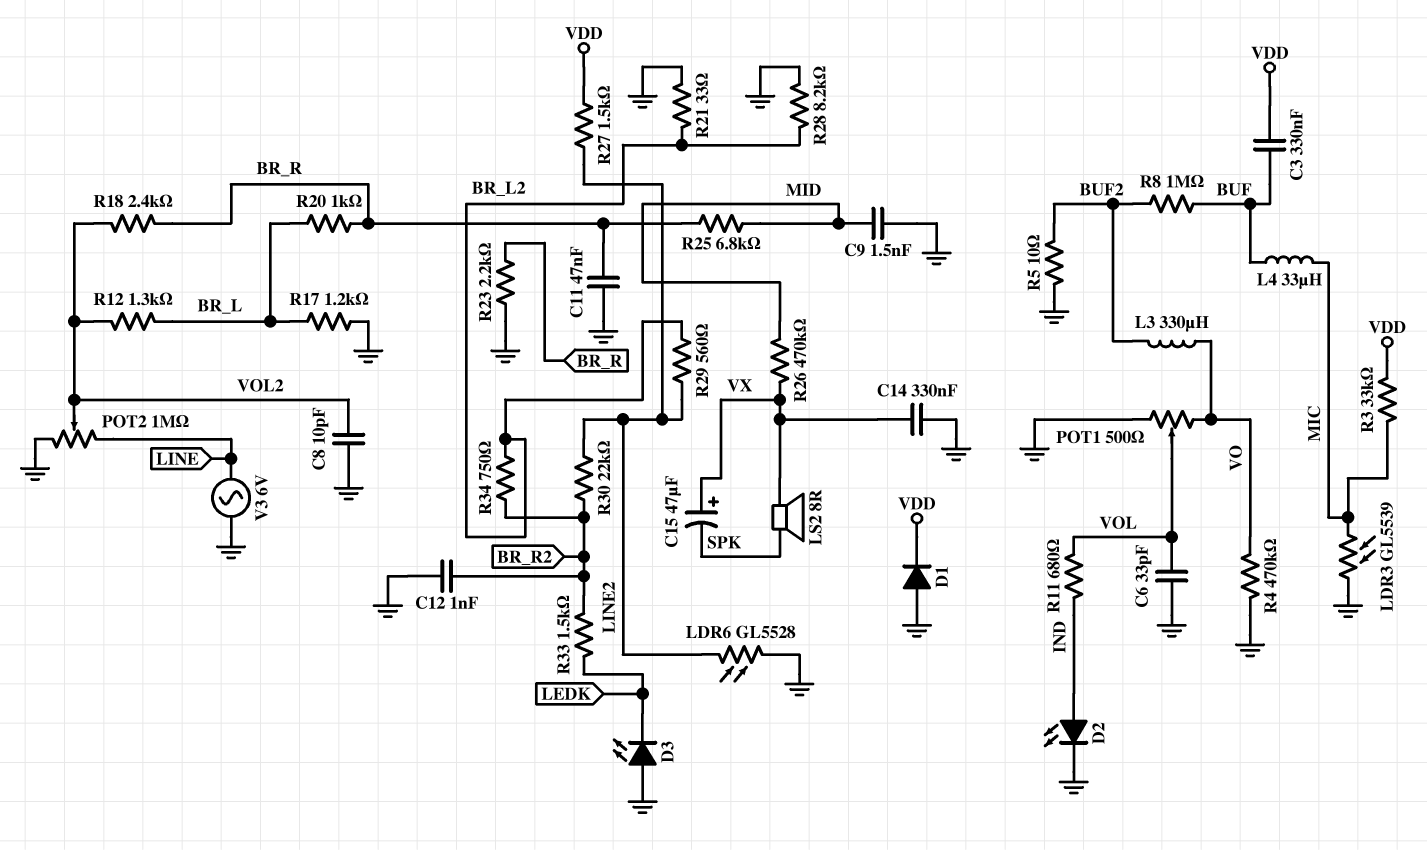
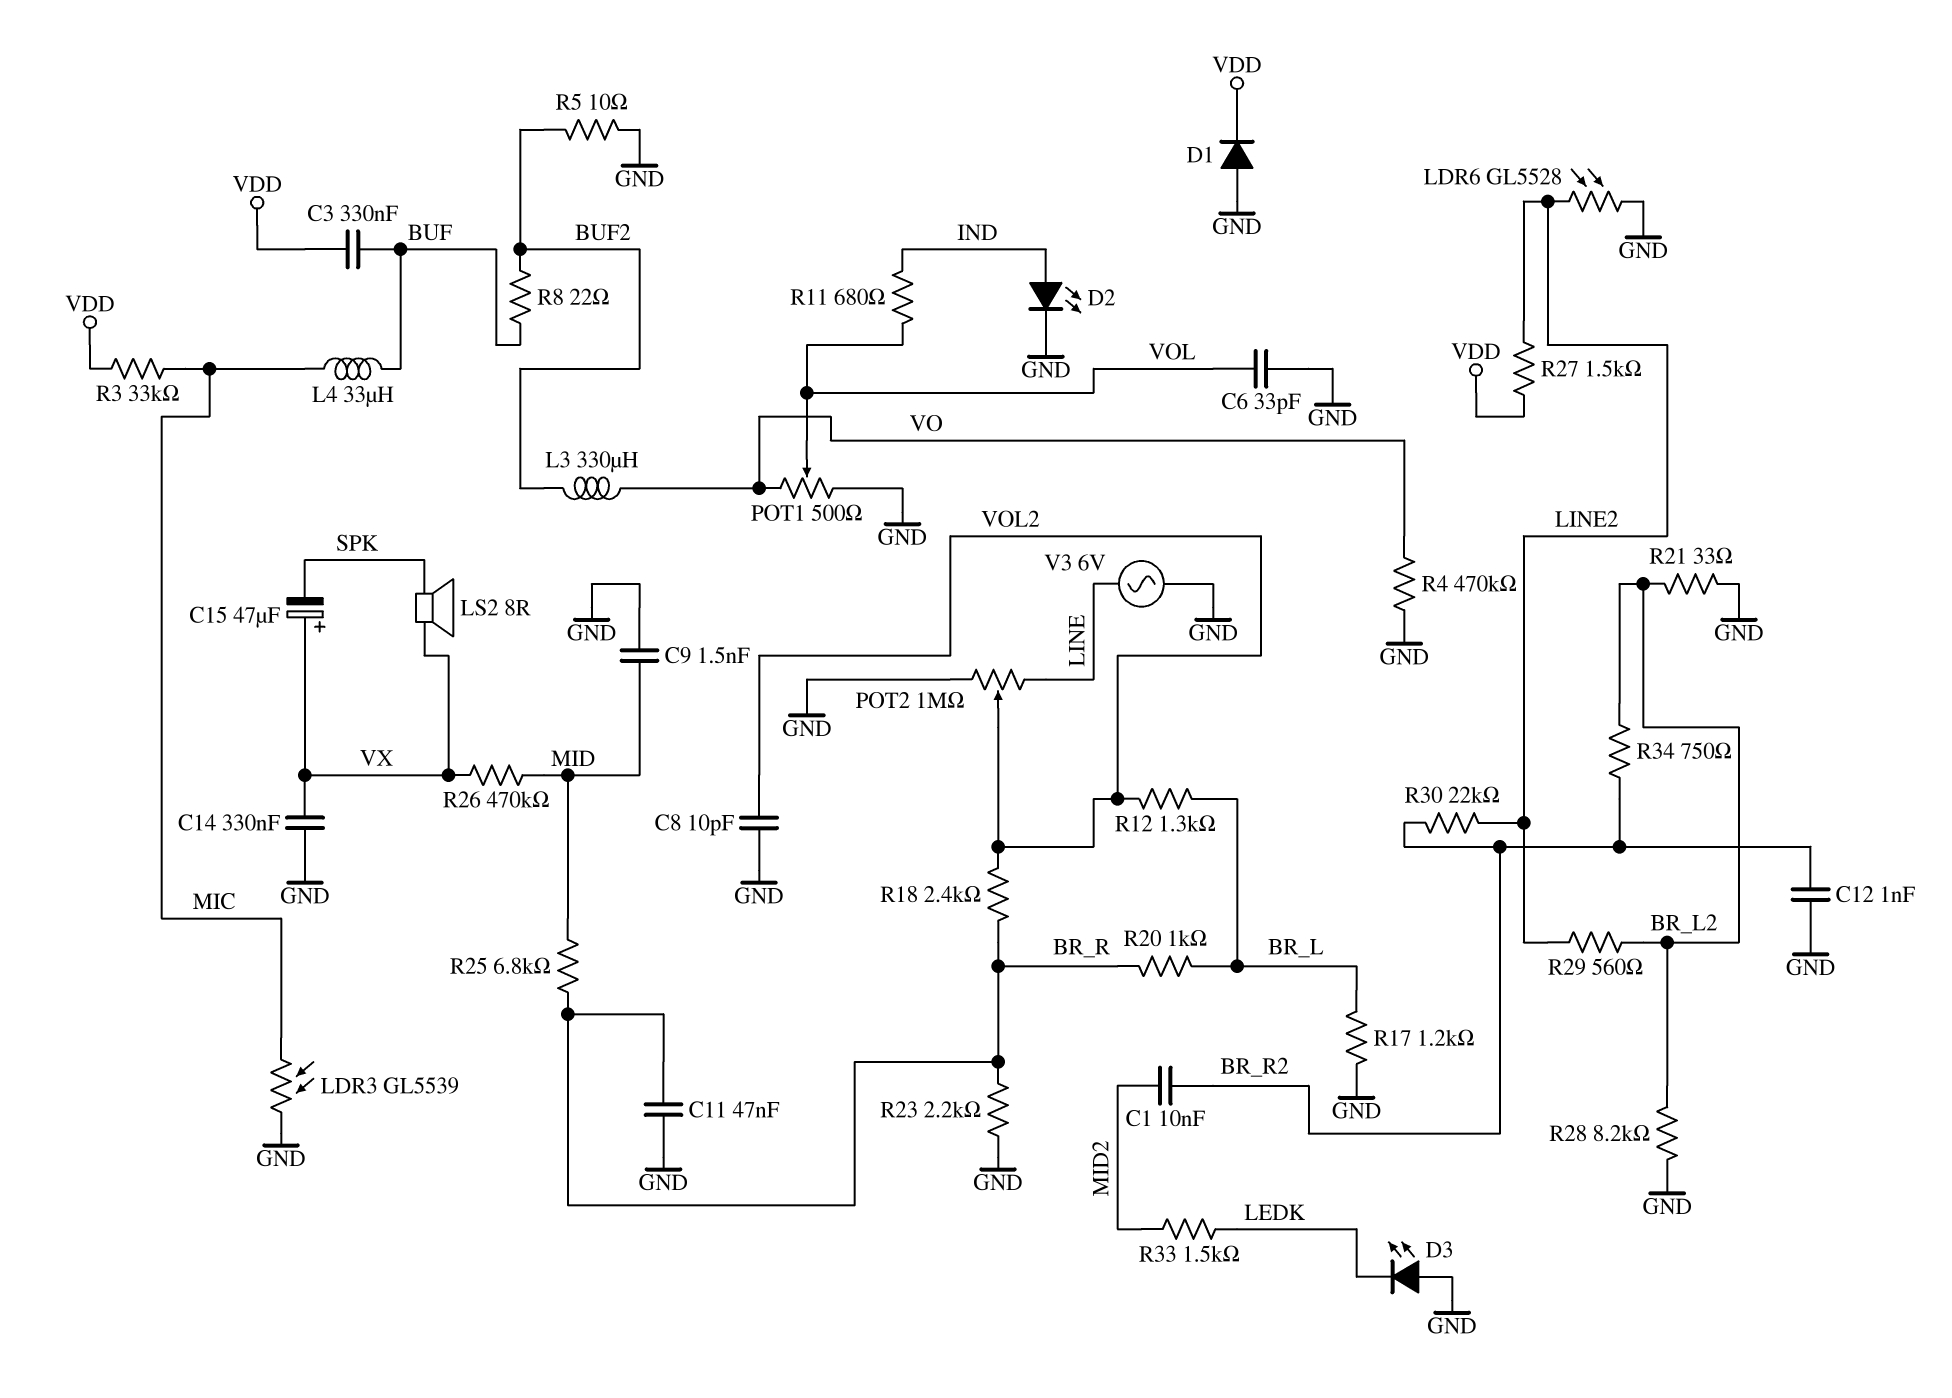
C1: none -> 10nF (BR_R2, MID2)
R8: 1M (BUF, BUF2) -> 22 (BUF, BUF2)
R33: 1.5k (BR_R2, LEDK) -> 1.5k (LEDK, MID2)

